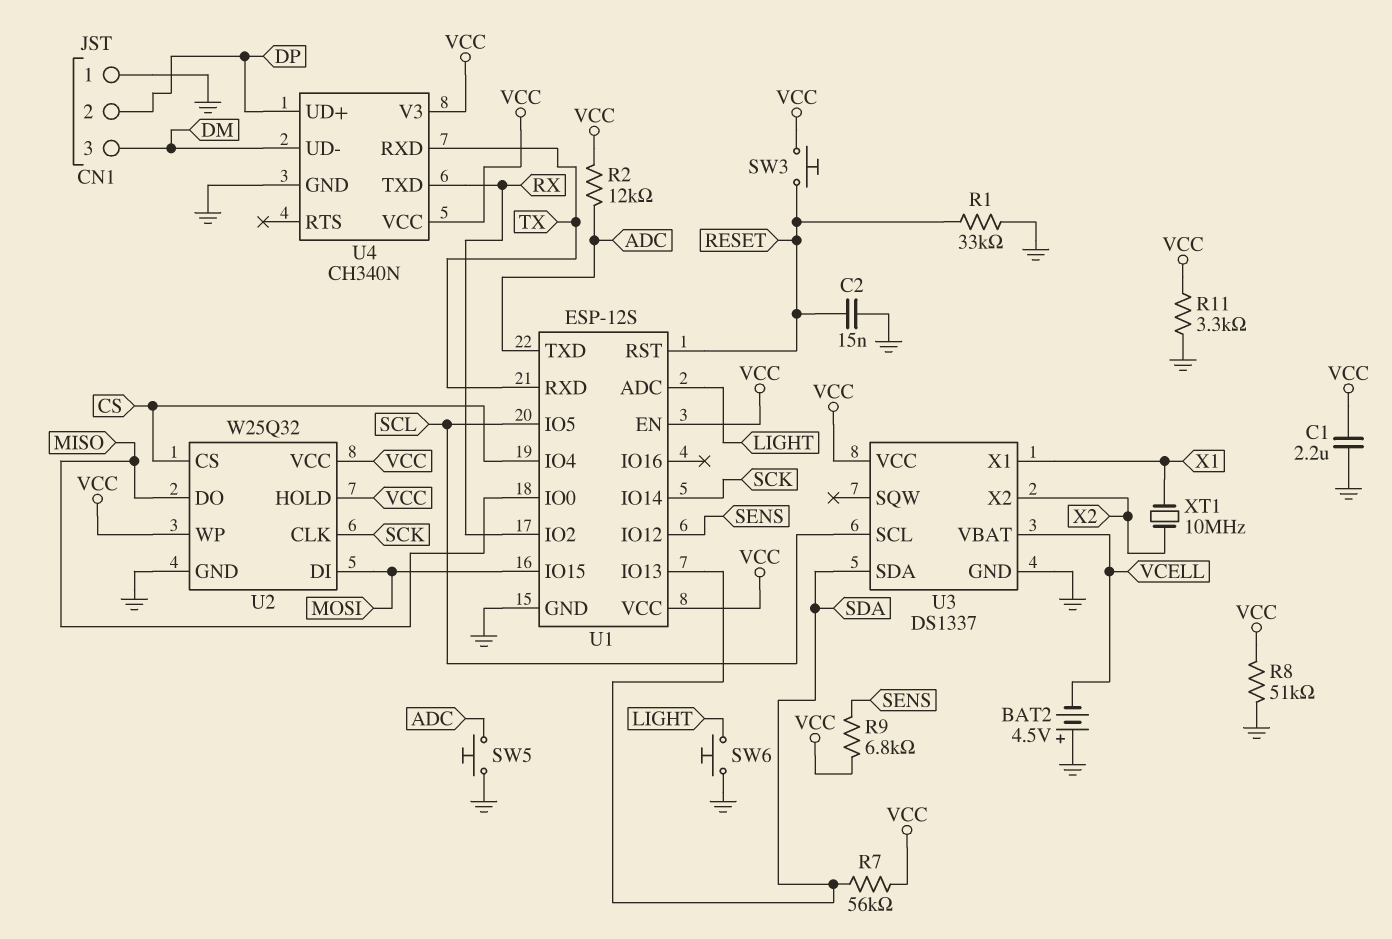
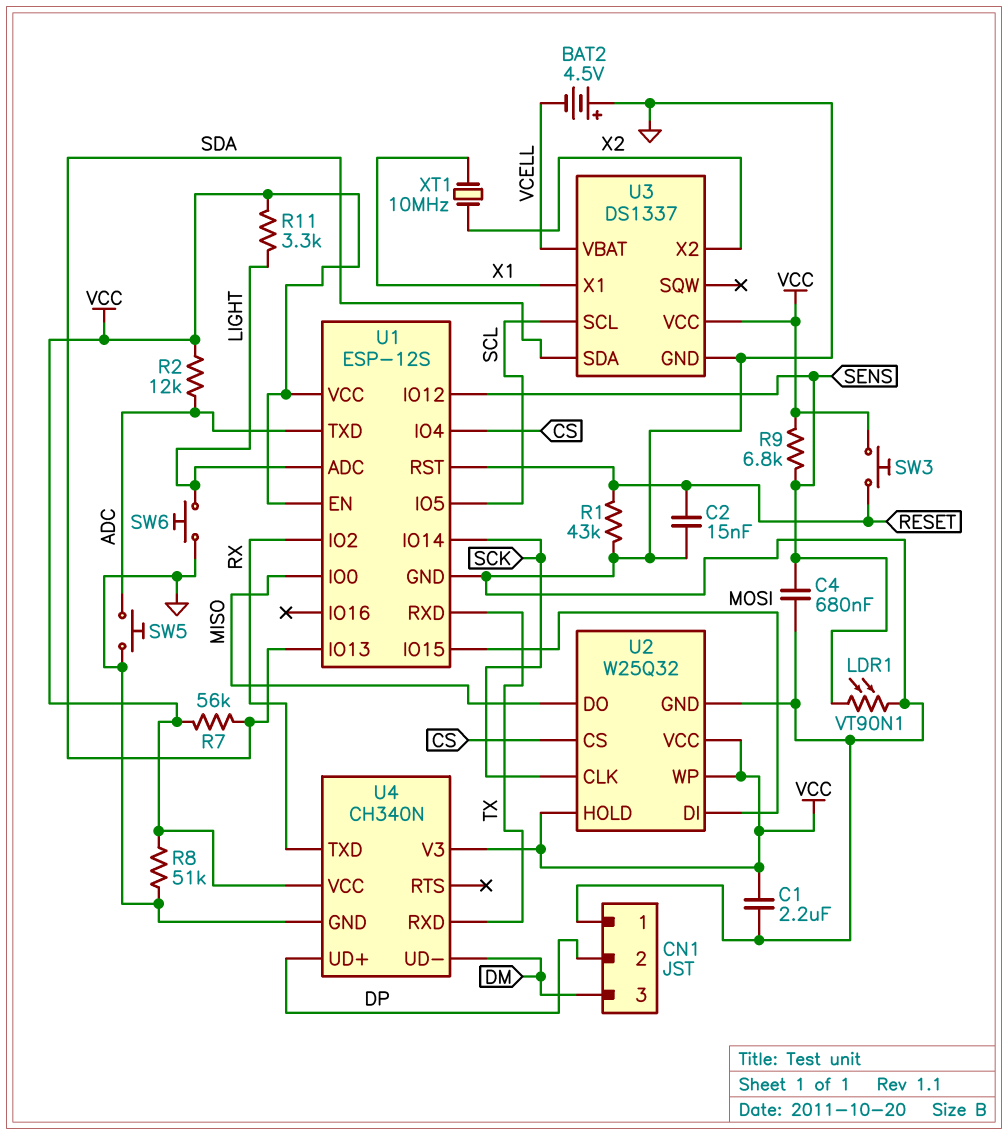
C4: none -> 680nF (GND, SENS)
LDR1: none -> VT90N1 (GND, SENS)
R1: 33k (GND, RESET) -> 43k (GND, RESET)
R11: 3.3k (GND, VCC) -> 3.3k (LIGHT, VCC)

